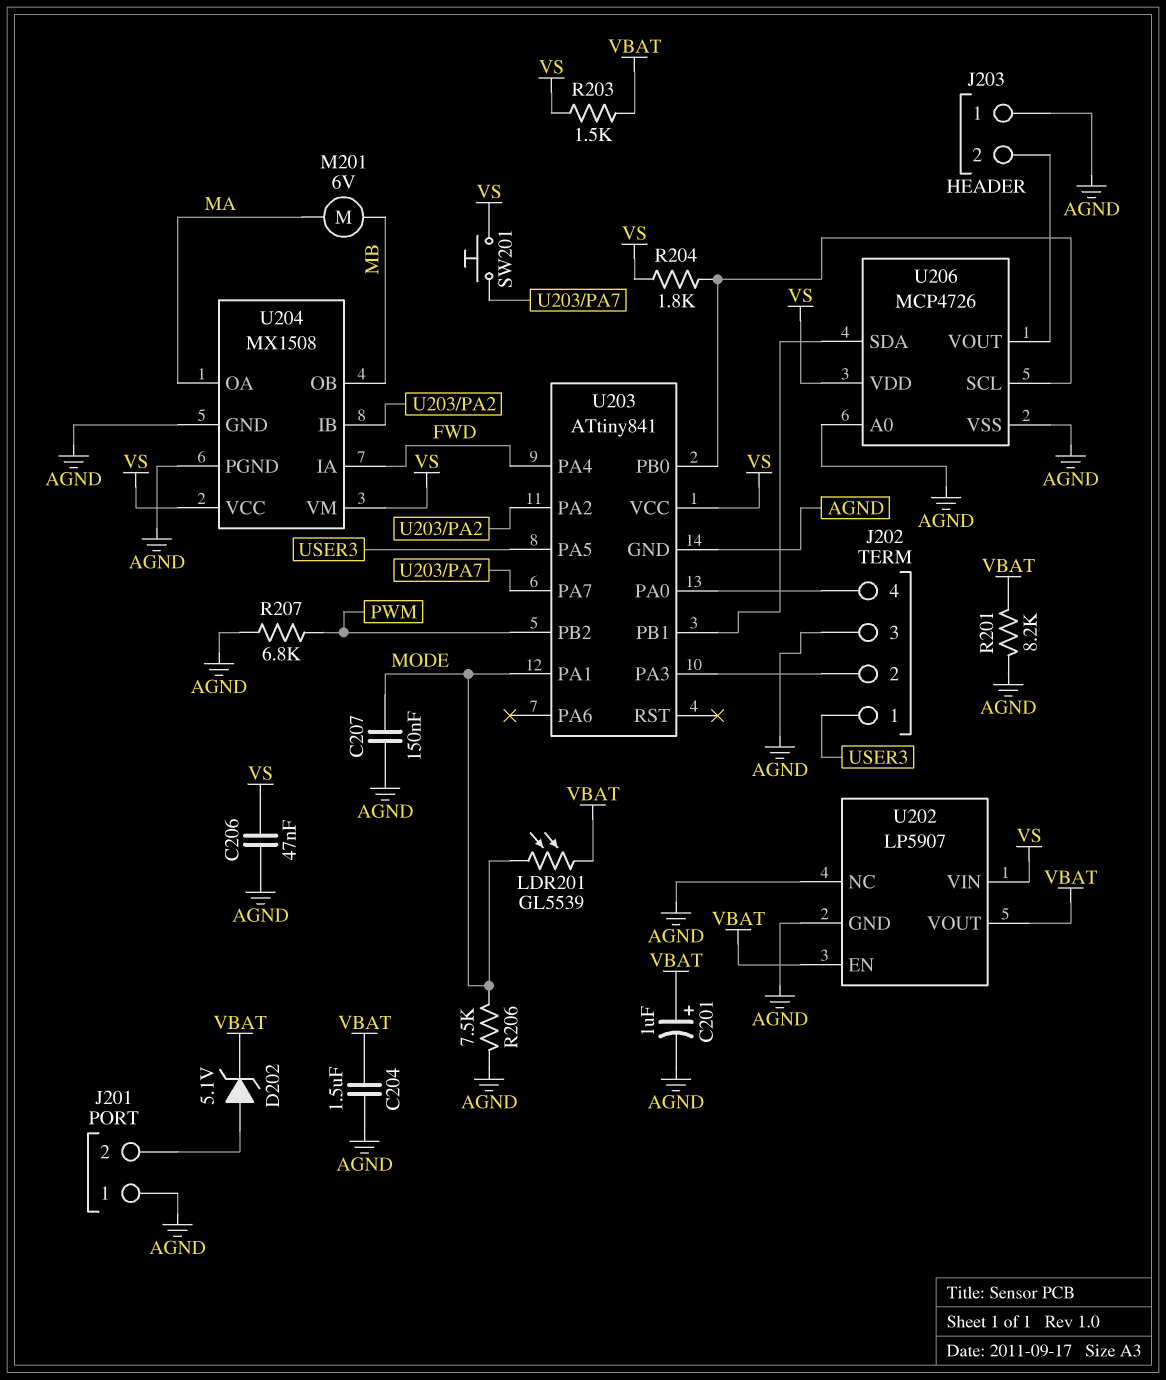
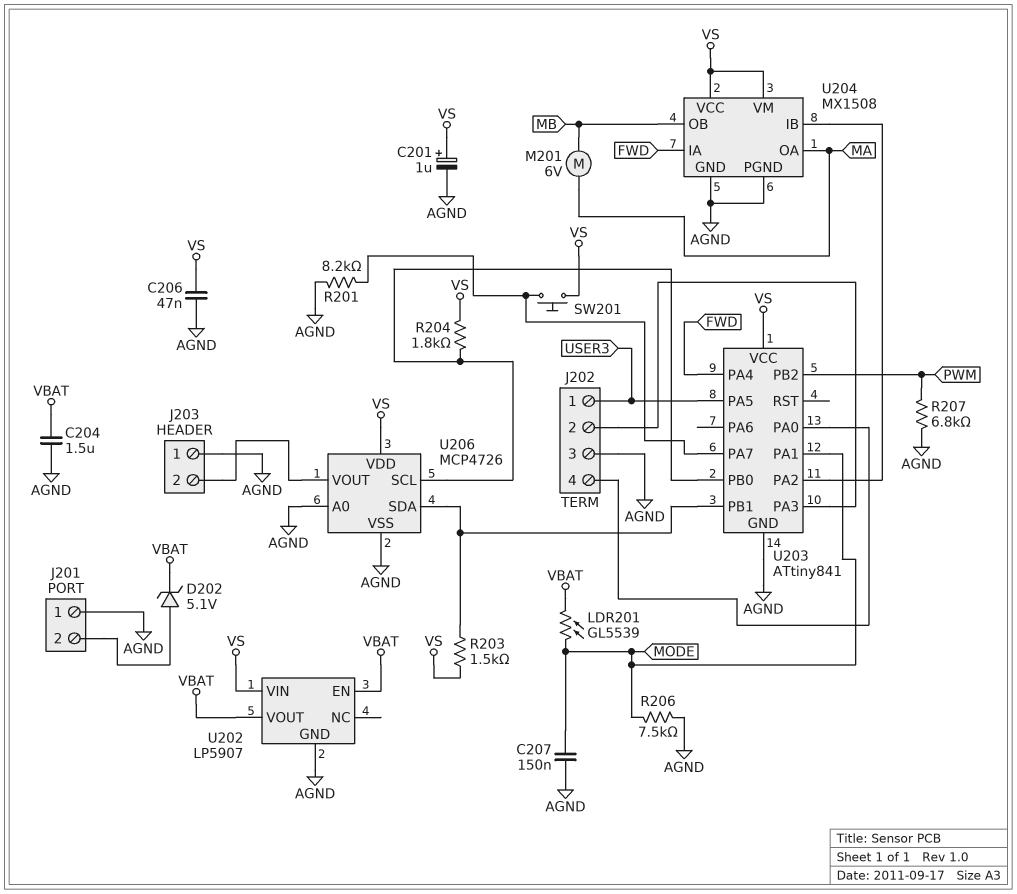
C201: 1uF (plus VBAT, minus AGND) -> 1uF (plus VS, minus AGND)
R201: 8.2k (AGND, VBAT) -> 8.2k (AGND, U203/PA7)
R203: 1.5k (VBAT, VS) -> 1.5k (U203/PB1, VS)
U202 pin NC: AGND -> none

